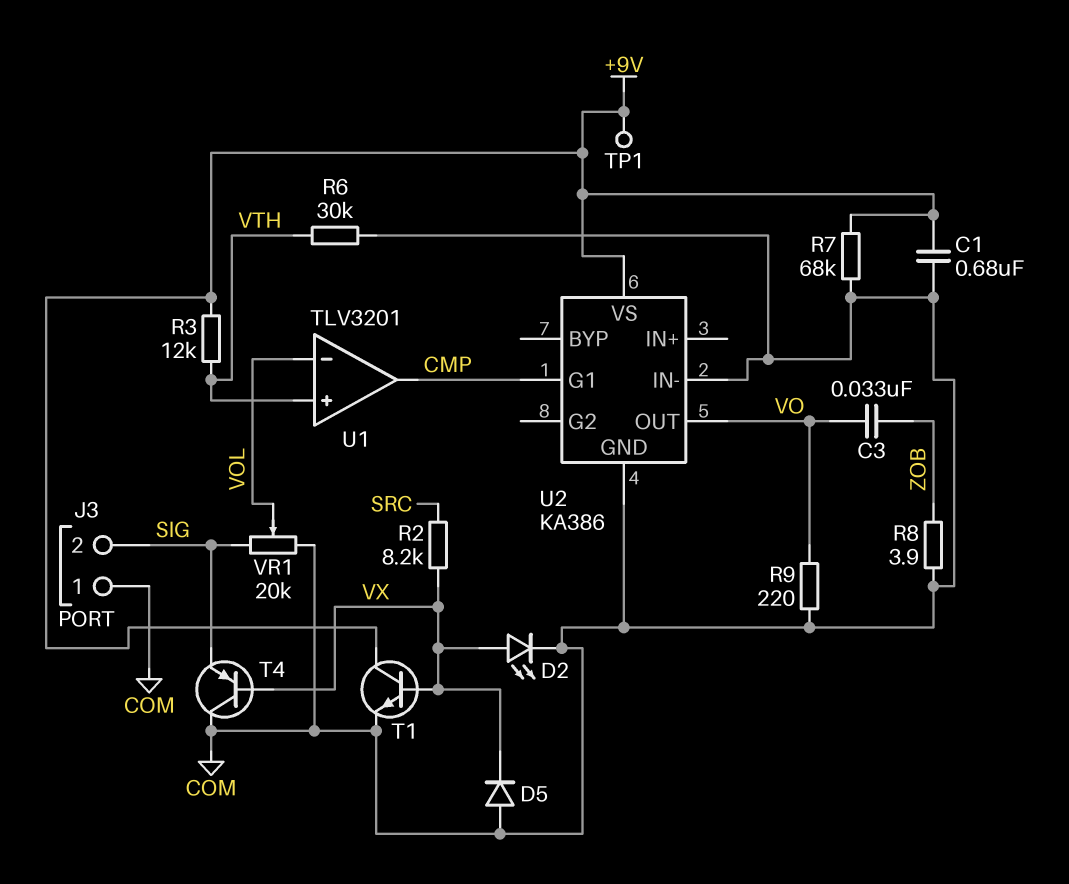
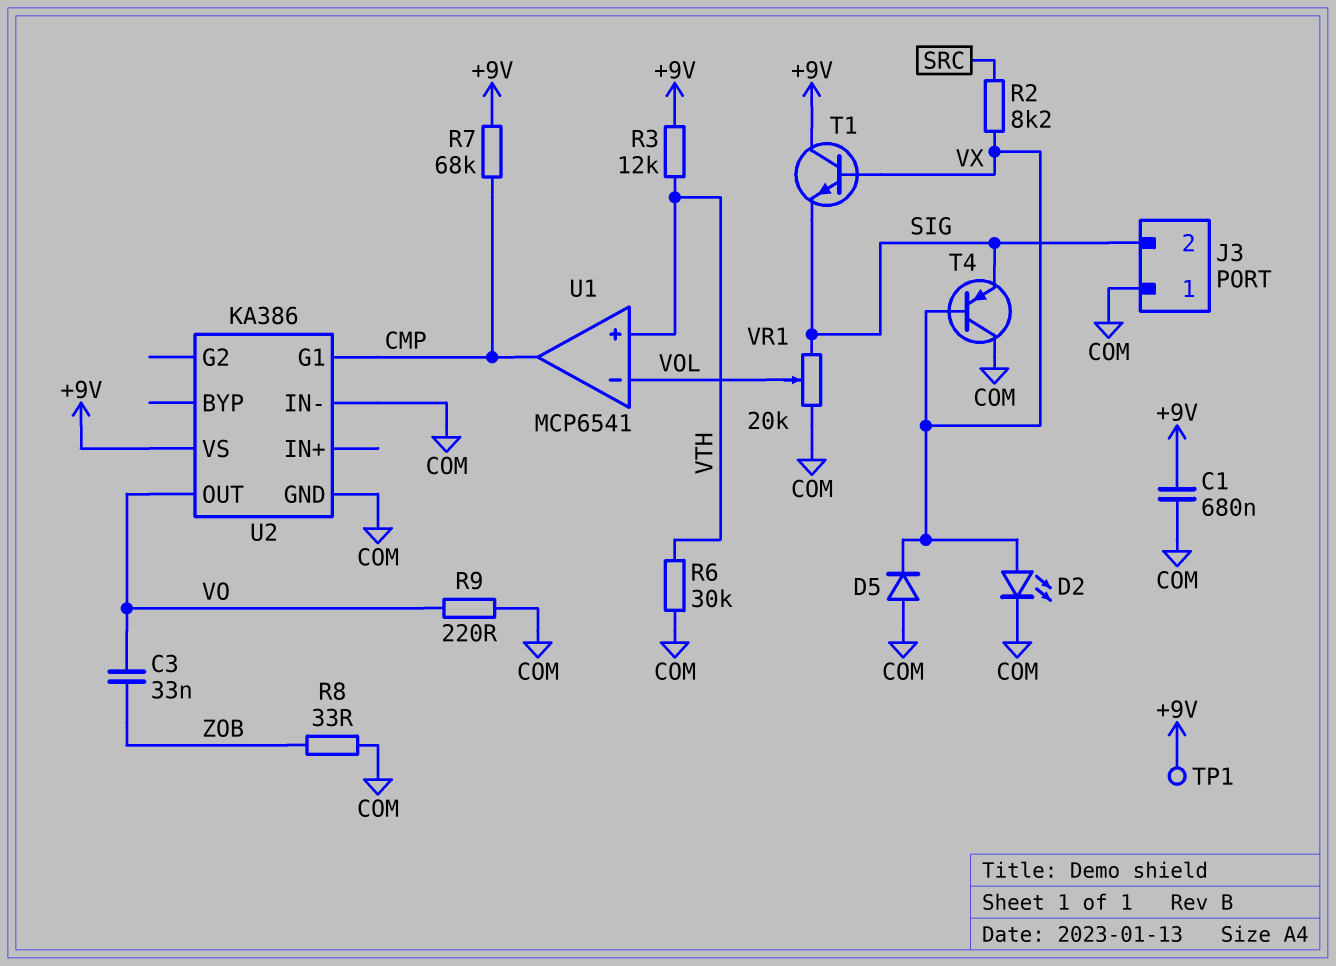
R7: 68k (+9V, COM) -> 68k (+9V, CMP)
R8: 3.9 (COM, ZOB) -> 33 (COM, ZOB)
T1: NPN (B VX, C +9V, E COM) -> NPN (B VX, C +9V, E SIG)
U1: TLV3201 -> MCP6541

